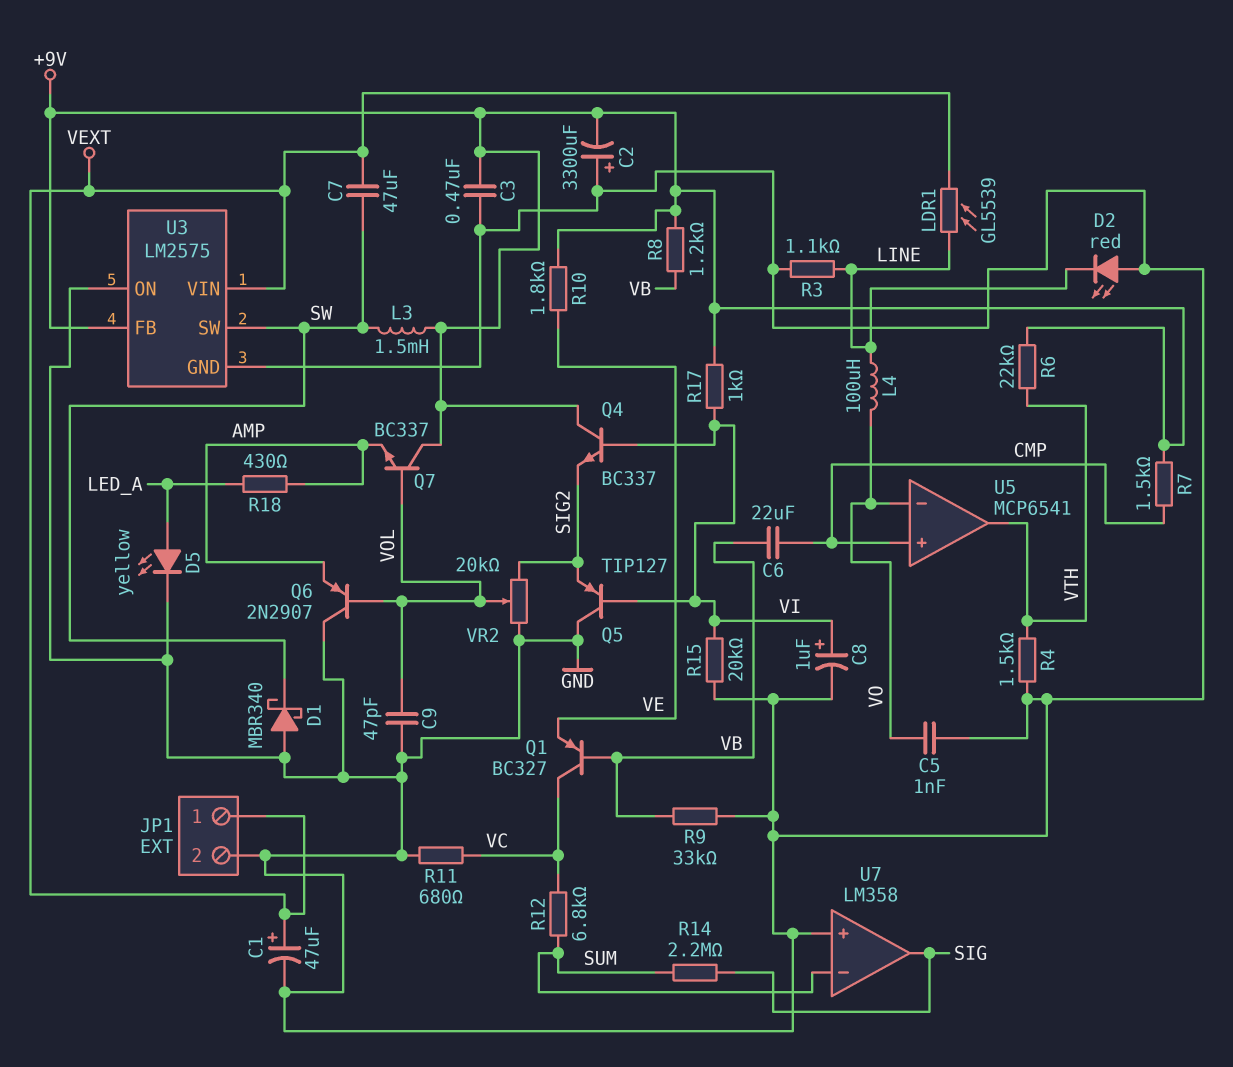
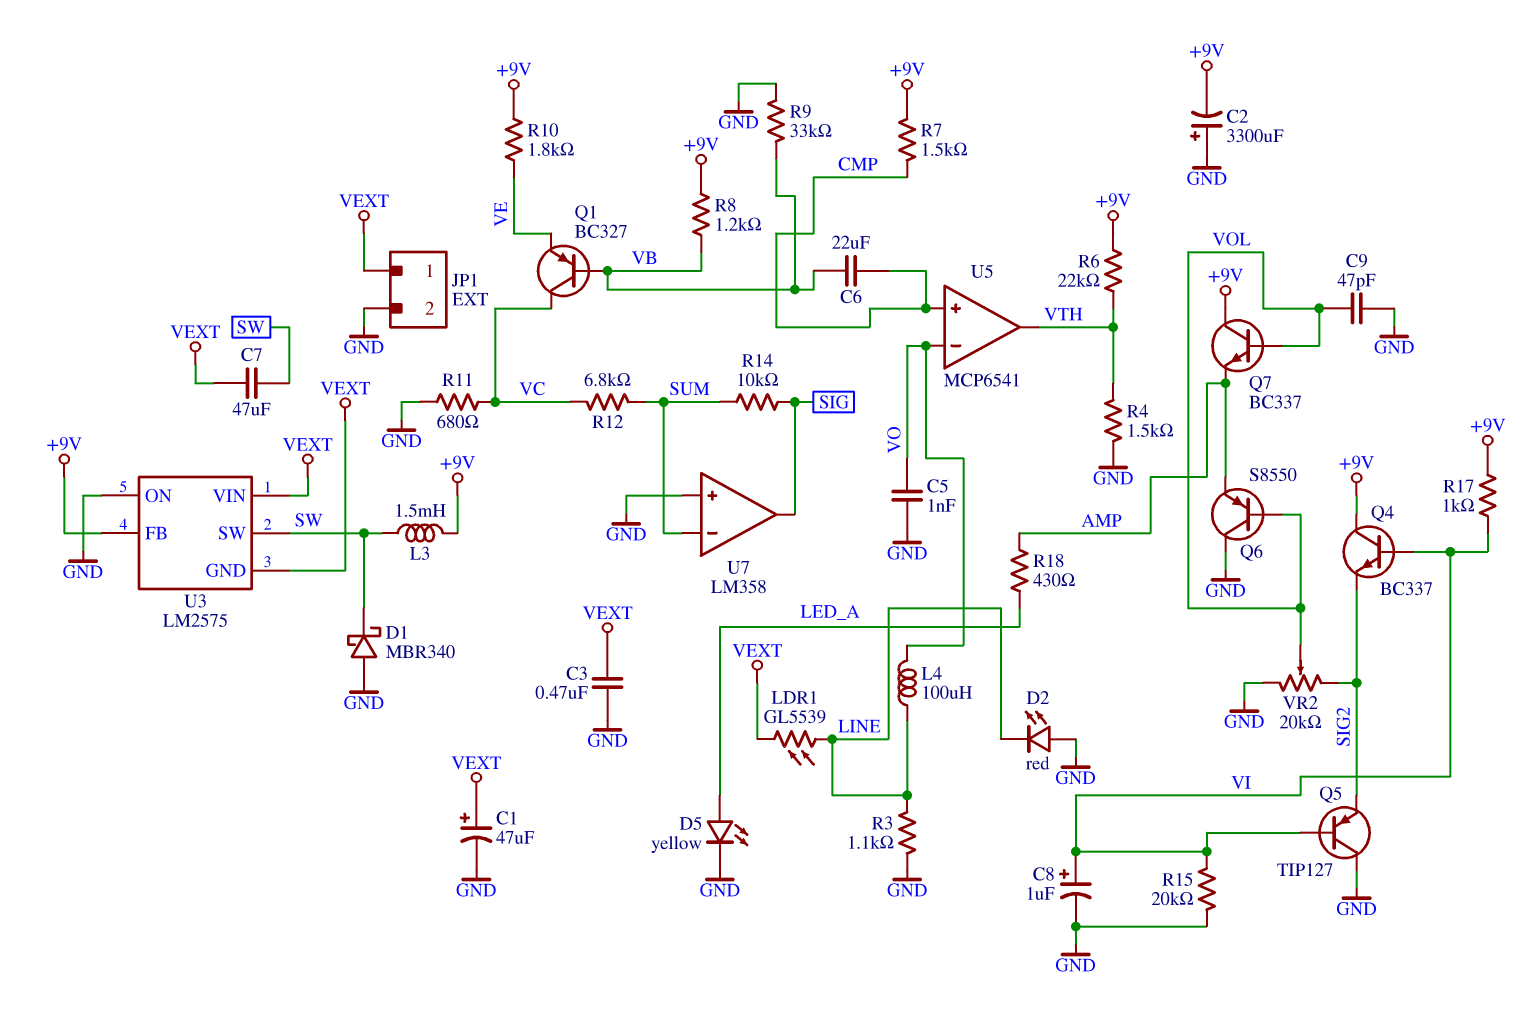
C3: 470nF (+9V, GND) -> 470nF (GND, VEXT)
Q6: PNP 2N2907 (B VOL, C GND, E AMP) -> PNP S8550 (B VOL, C GND, E AMP)
R14: 2.2M (SIG, SUM) -> 10k (SIG, SUM)
U3 pin GND: GND -> VEXT

